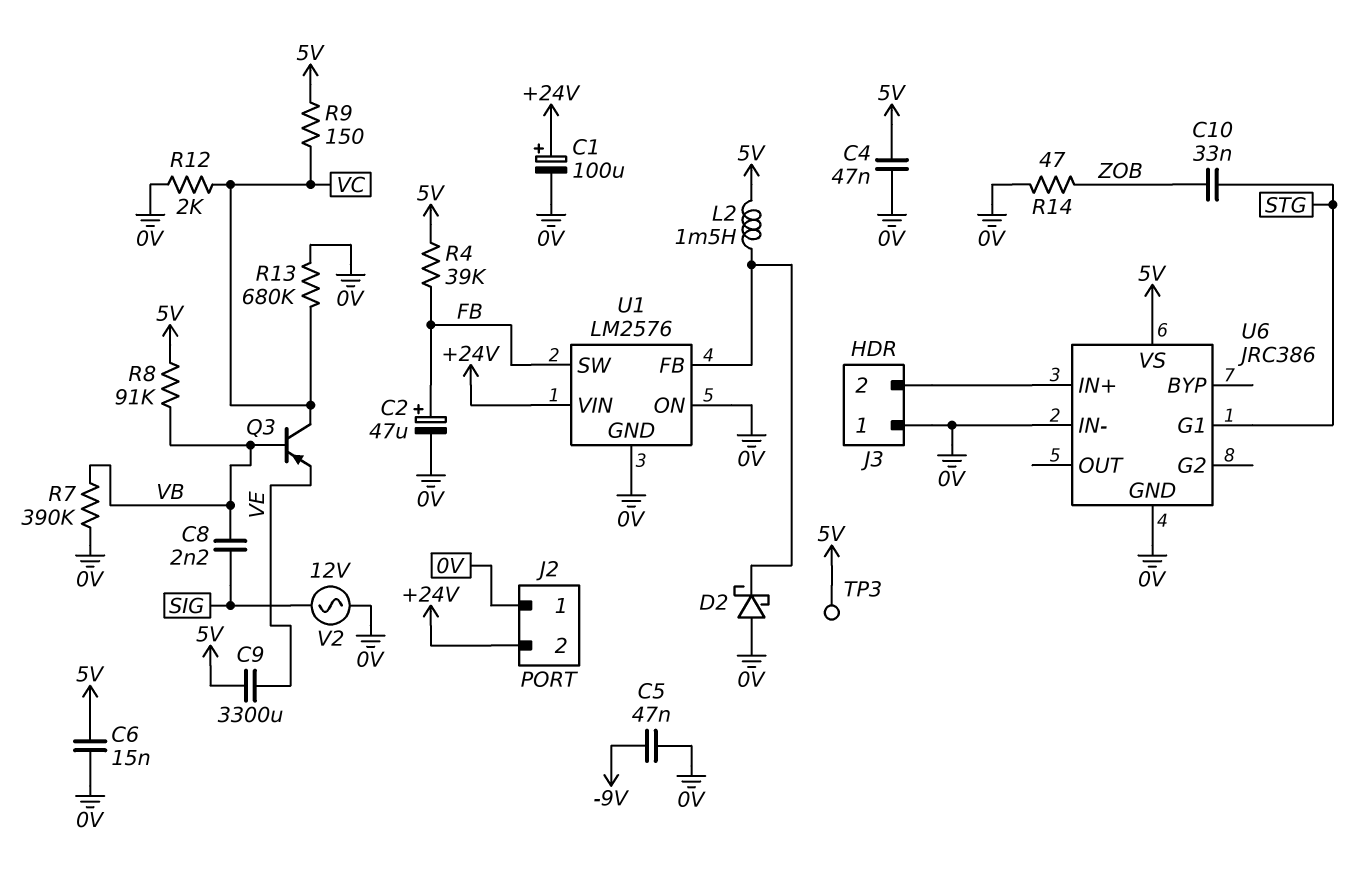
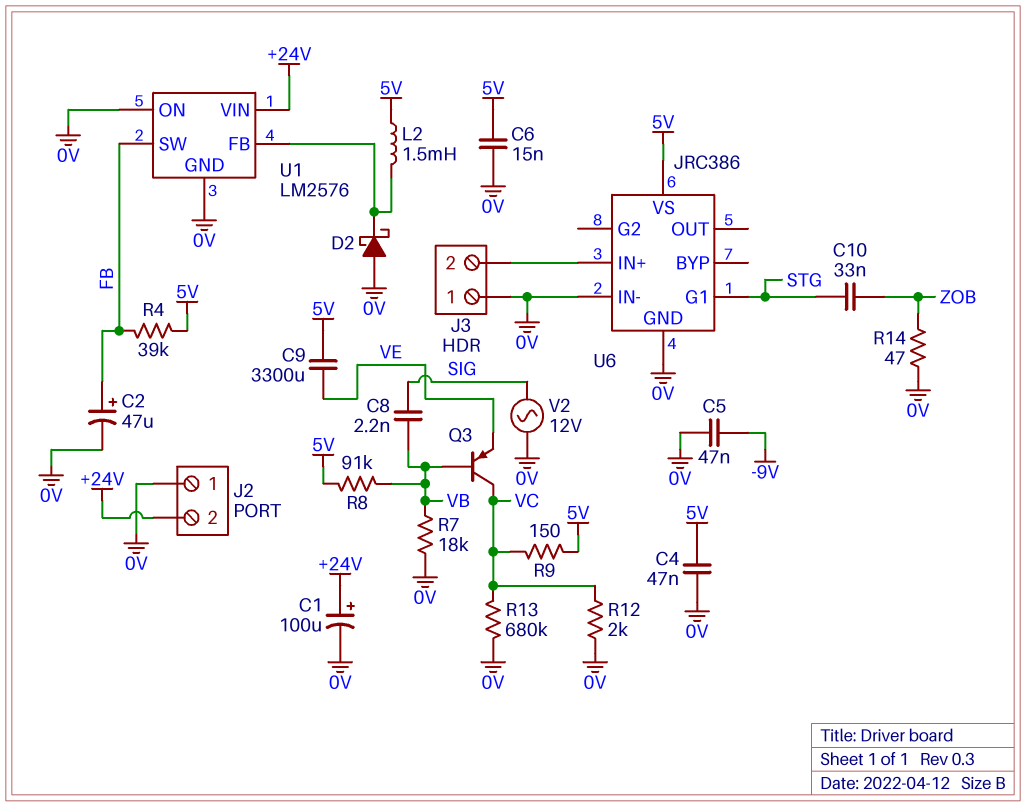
R7: 390k (0V, VB) -> 18k (0V, VB)
TP3: test point (5V) -> none

